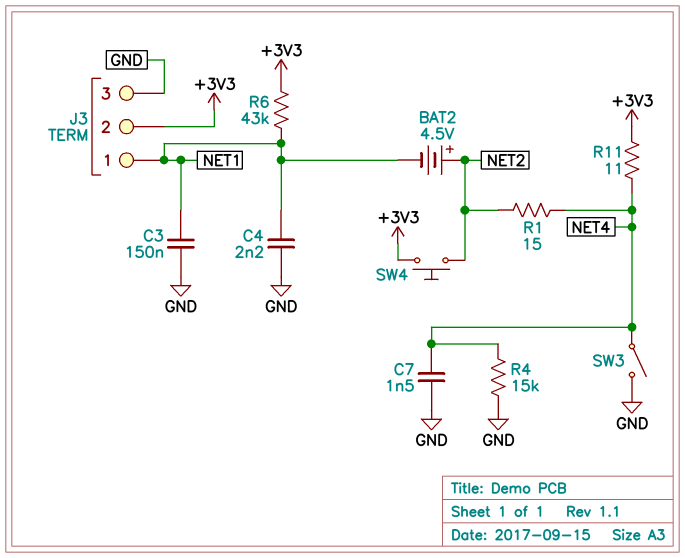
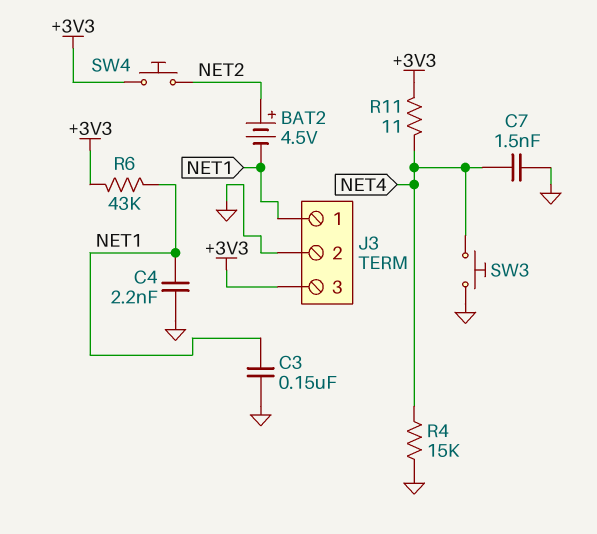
J3 pin 2: +3V3 -> GND
J3 pin 3: GND -> +3V3
R1: 15 (NET2, NET4) -> none
SW3: switch (GND, NET4) -> button (GND, NET4)

